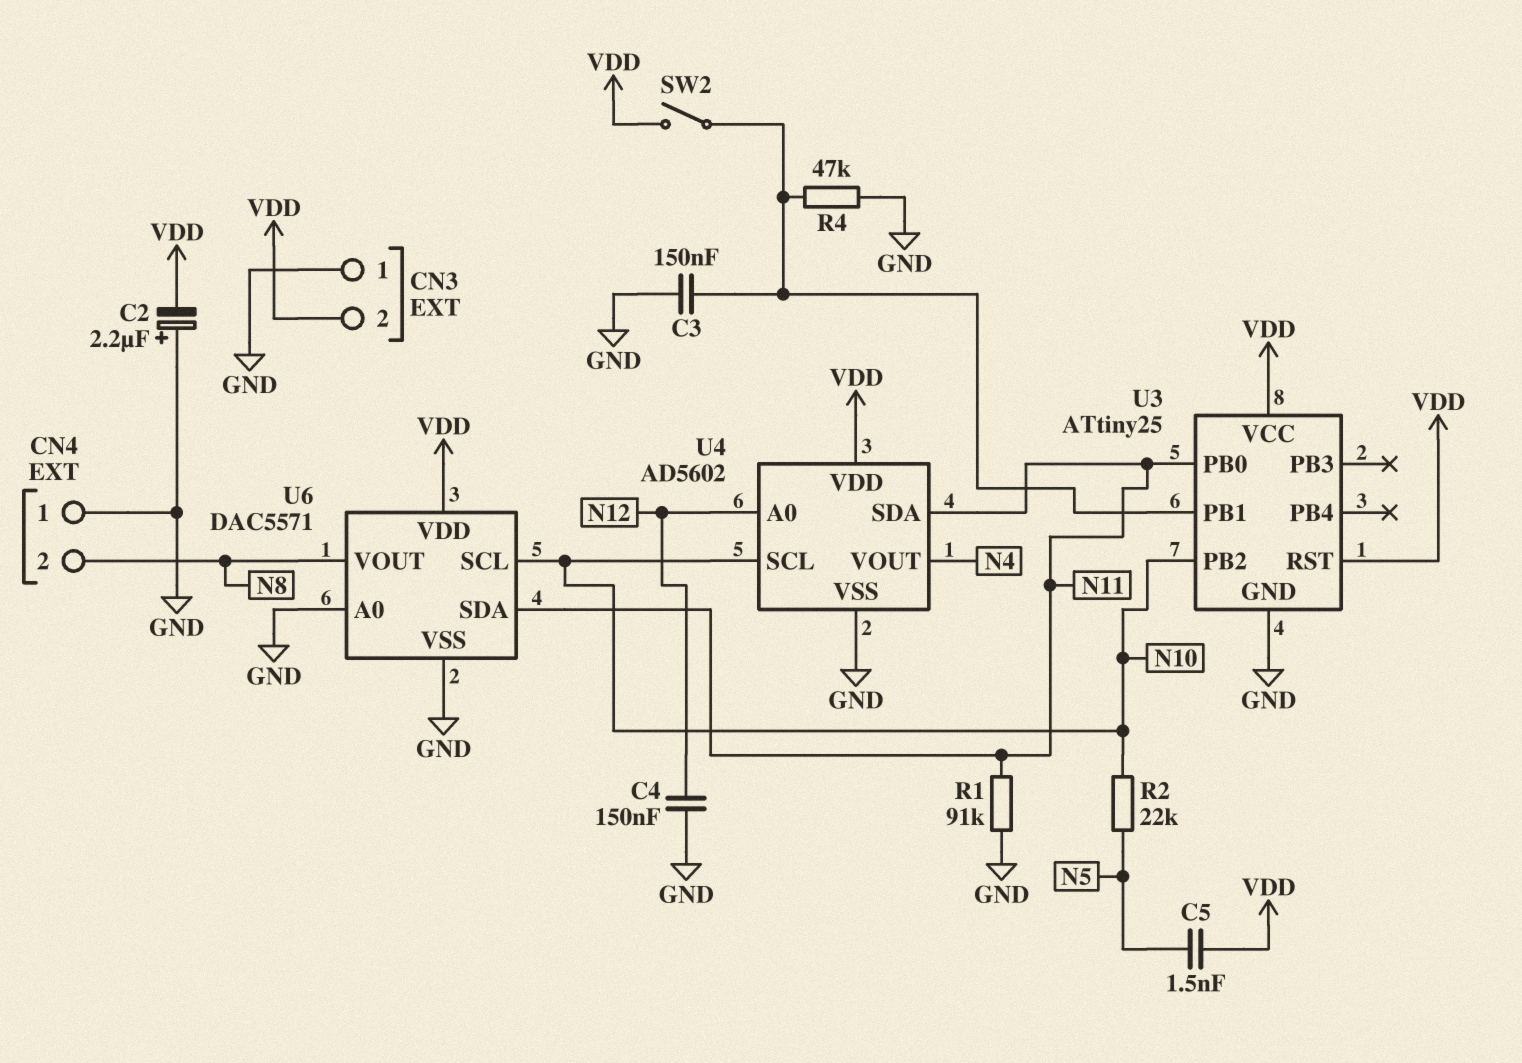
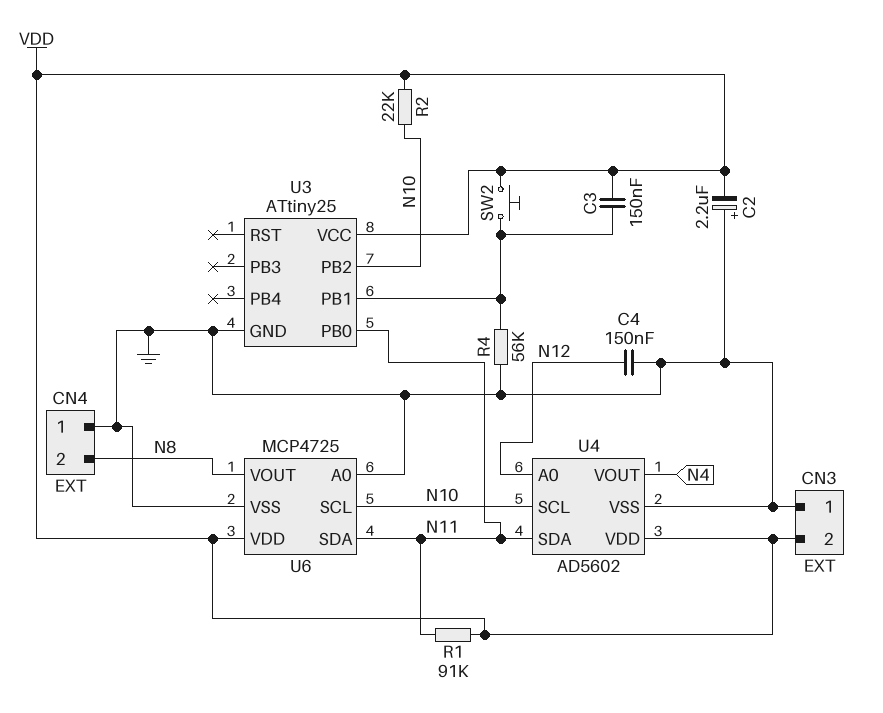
C3: 150nF (GND, U3/PB1) -> 150nF (U3/PB1, VDD)
C5: 1.5nF (N5, VDD) -> none
R1: 91k (GND, N11) -> 91k (N11, VDD)
R2: 22k (N5, N10) -> 22k (N10, VDD)
R4: 47k (GND, U3/PB1) -> 56k (GND, U3/PB1)
SW2: switch (U3/PB1, VDD) -> button (U3/PB1, VDD)
U3 pin RST: VDD -> none
U6: DAC5571 -> MCP4725

